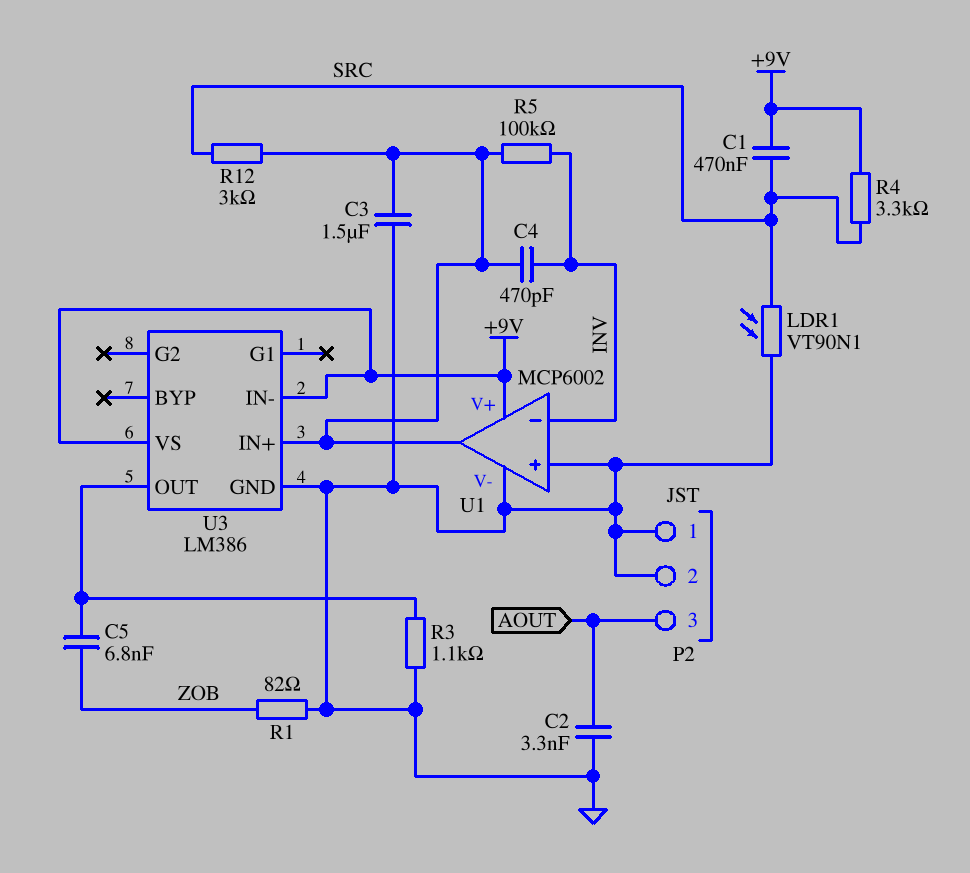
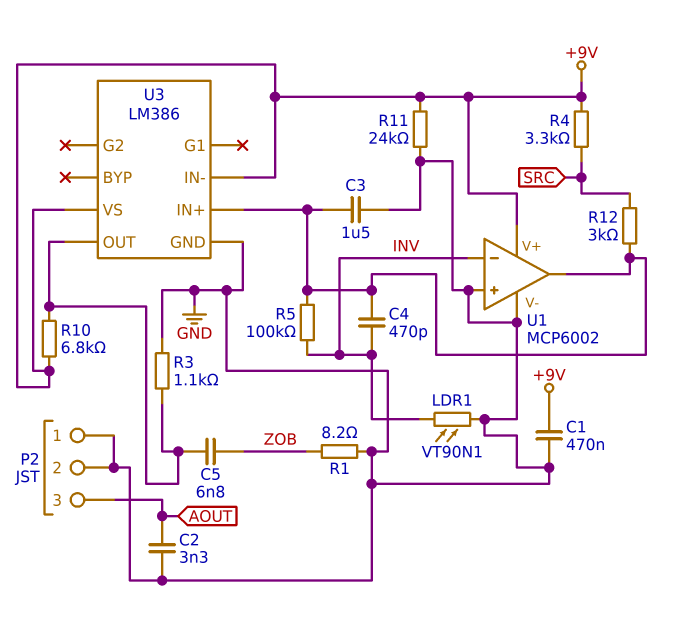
C1: 470nF (+9V, SRC) -> 470nF (+9V, GND)
LDR1: VT90N1 (GND, SRC) -> VT90N1 (GND, INV)
R1: 82 (GND, ZOB) -> 8.2 (GND, ZOB)
R10: none -> 6.8k (+9V, U3/OUT)
R11: none -> 24k (+9V, GND)

